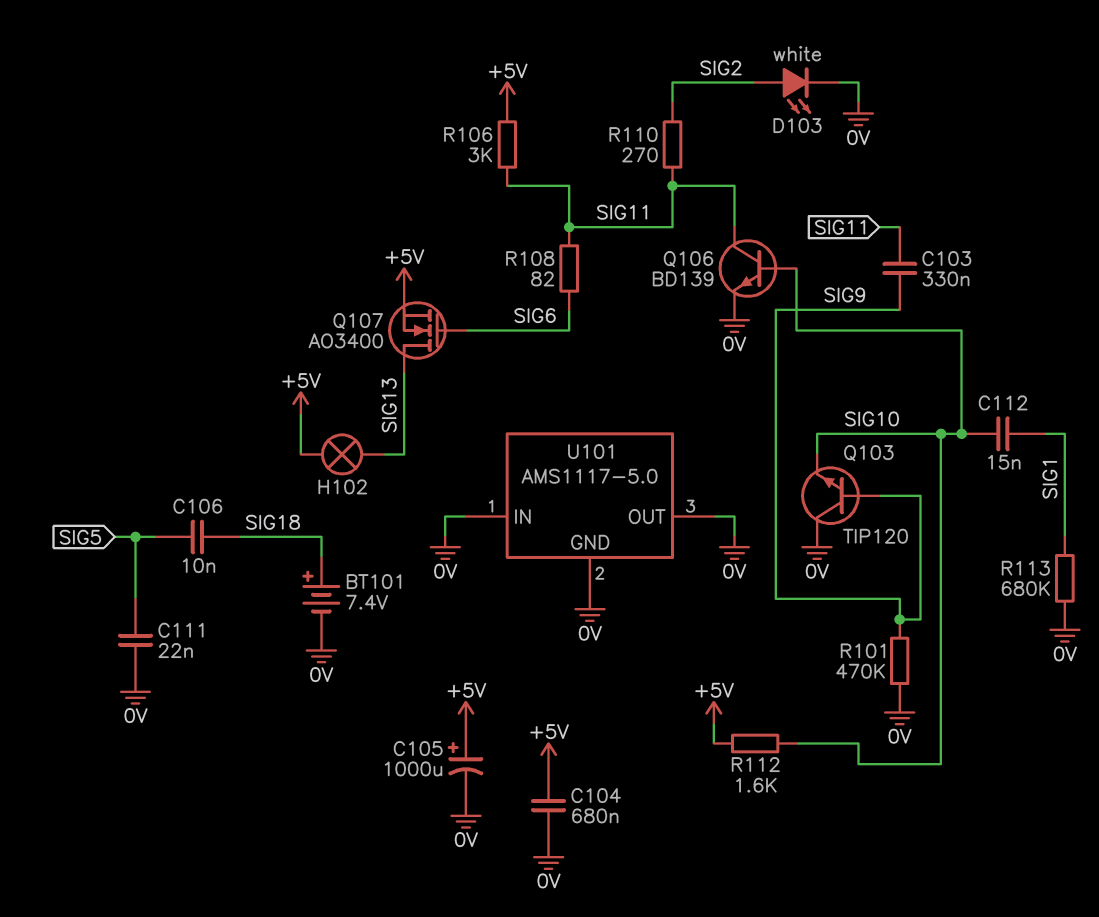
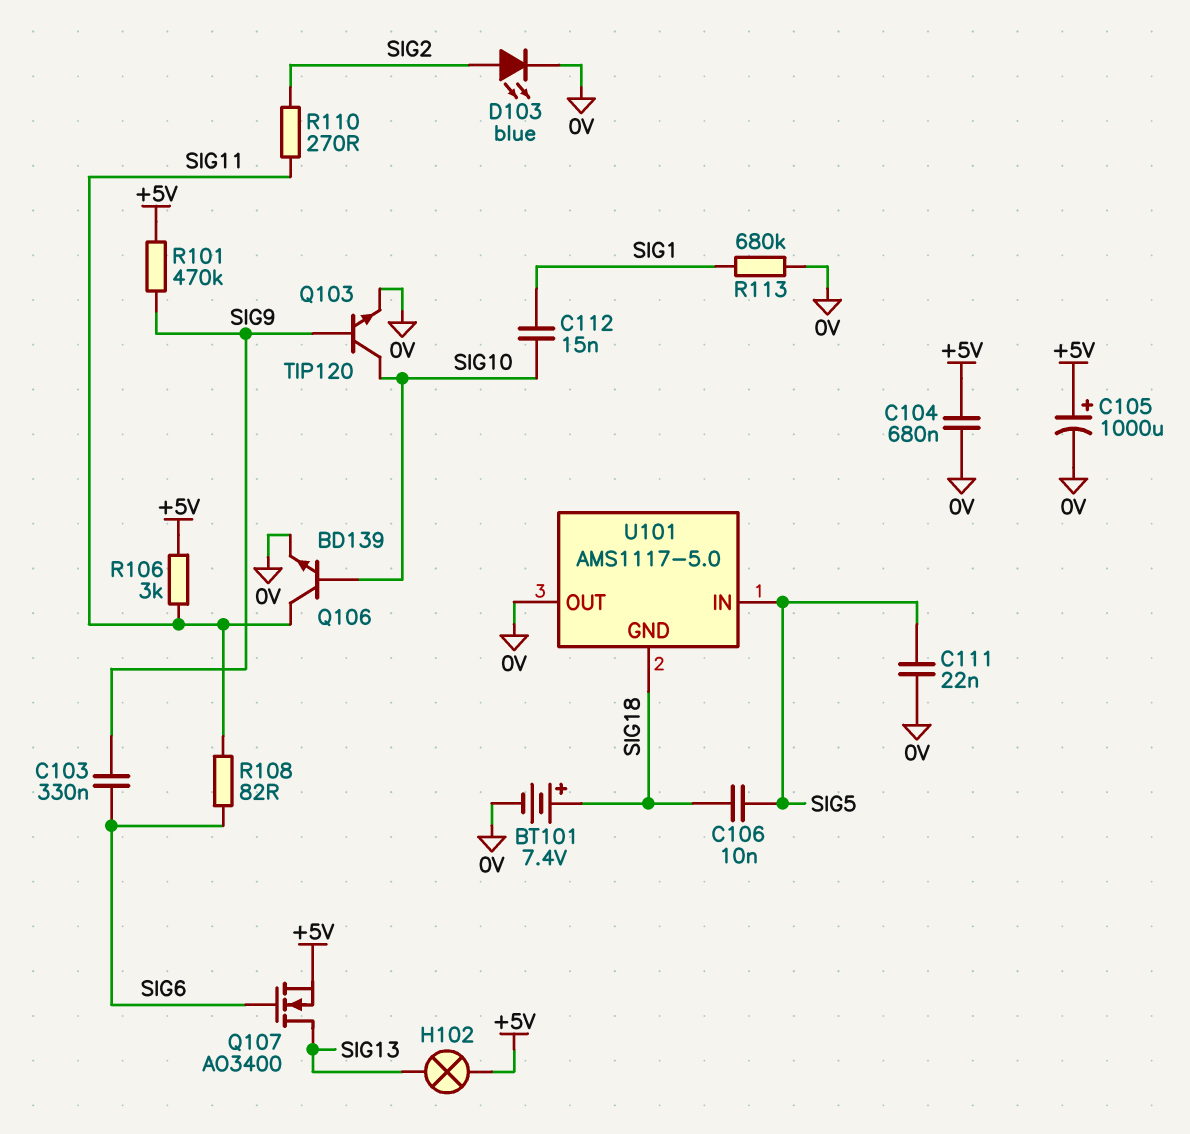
C103: 330nF (SIG9, SIG11) -> 330nF (SIG6, SIG9)
D103: LED white (A SIG2, K 0V) -> LED blue (A SIG2, K 0V)
Q103: NPN TIP120 (B SIG9, C 0V, E SIG10) -> NPN TIP120 (B SIG9, C SIG10, E 0V)
R101: 470k (0V, SIG9) -> 470k (+5V, SIG9)
R112: 1.6k (+5V, SIG10) -> none
U101 pin GND: 0V -> SIG18
U101 pin IN: 0V -> SIG5

